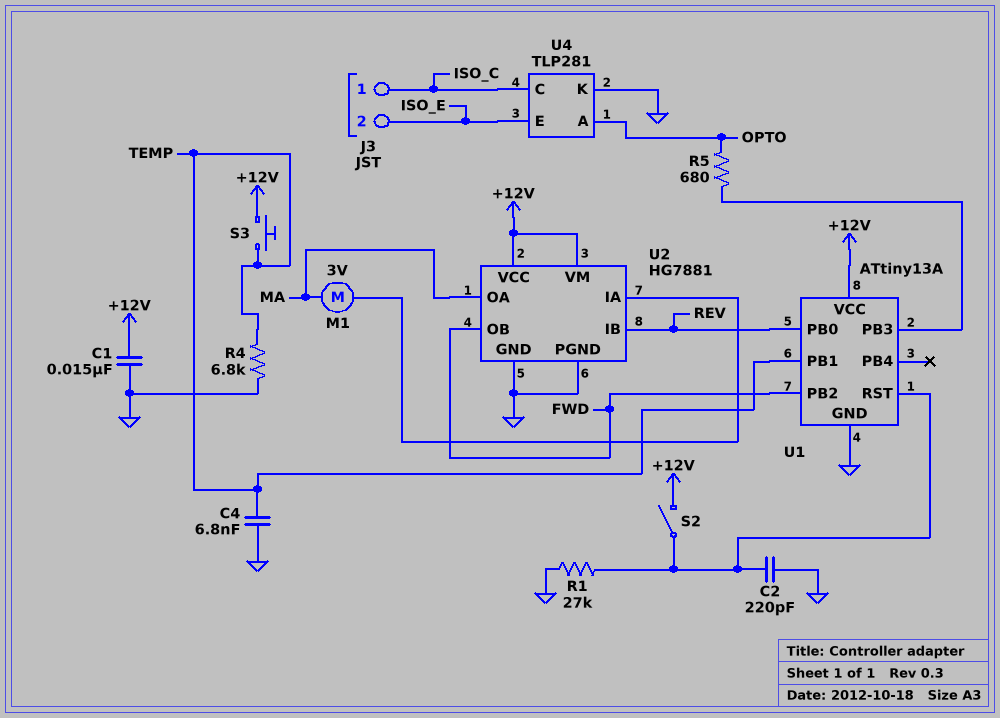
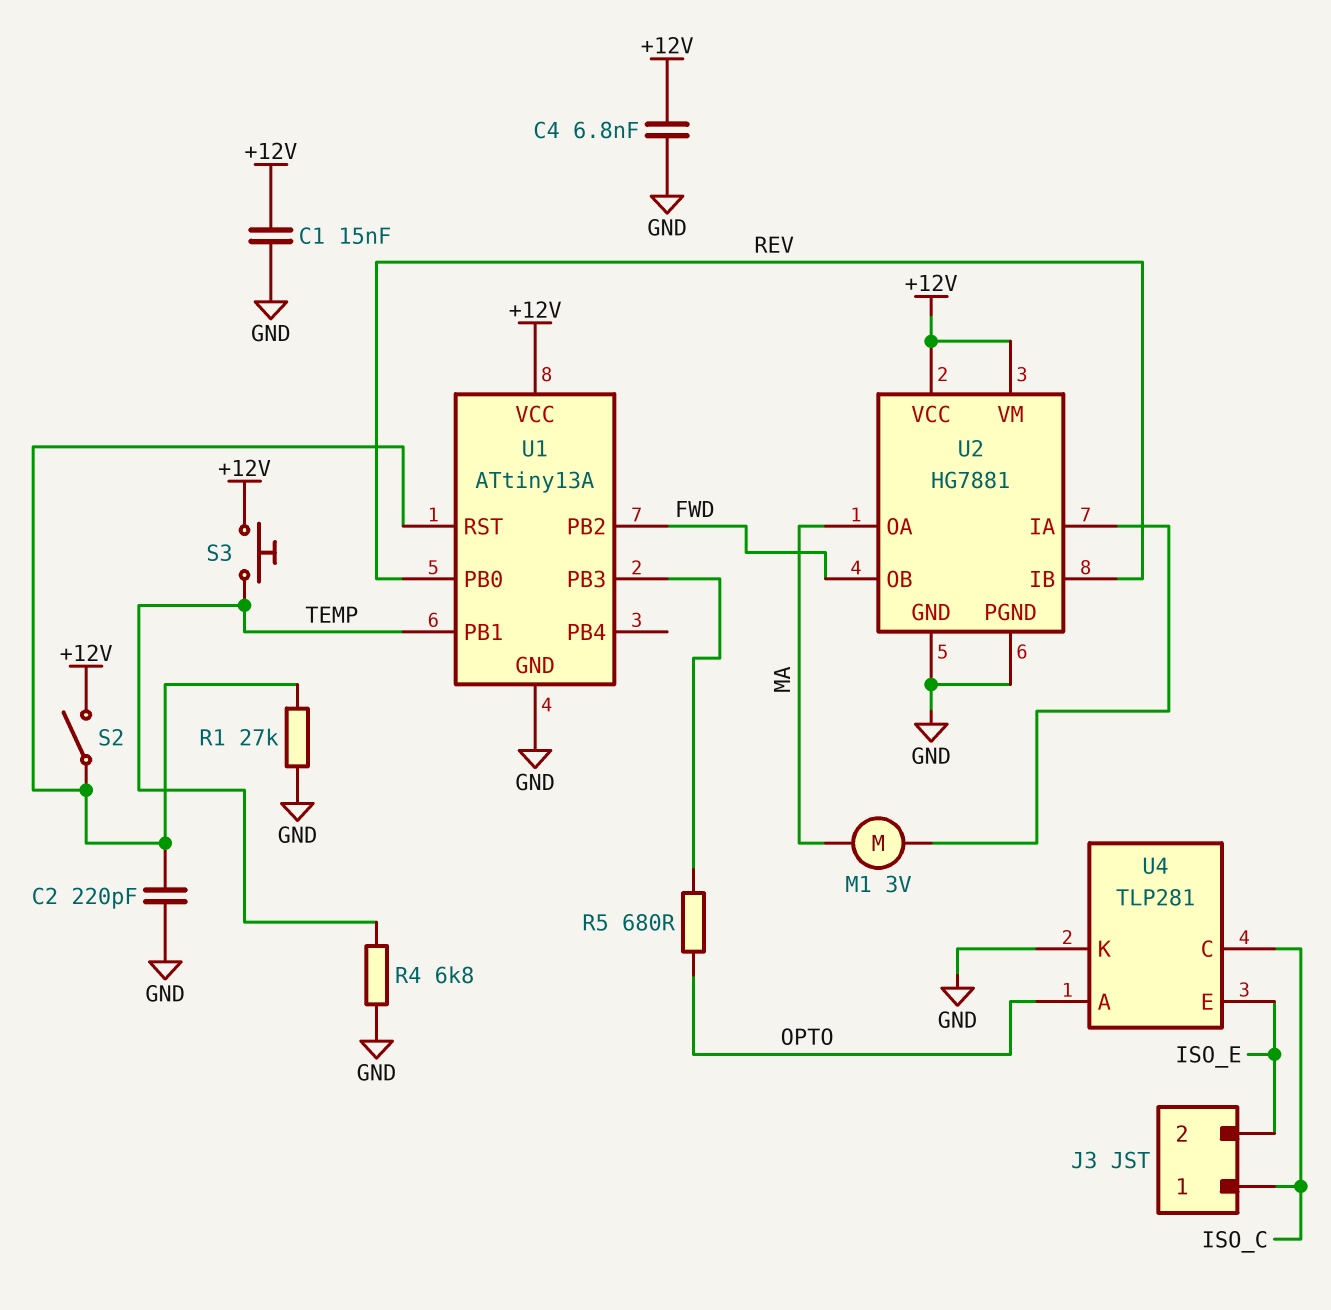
C4: 6.8nF (GND, TEMP) -> 6.8nF (+12V, GND)

